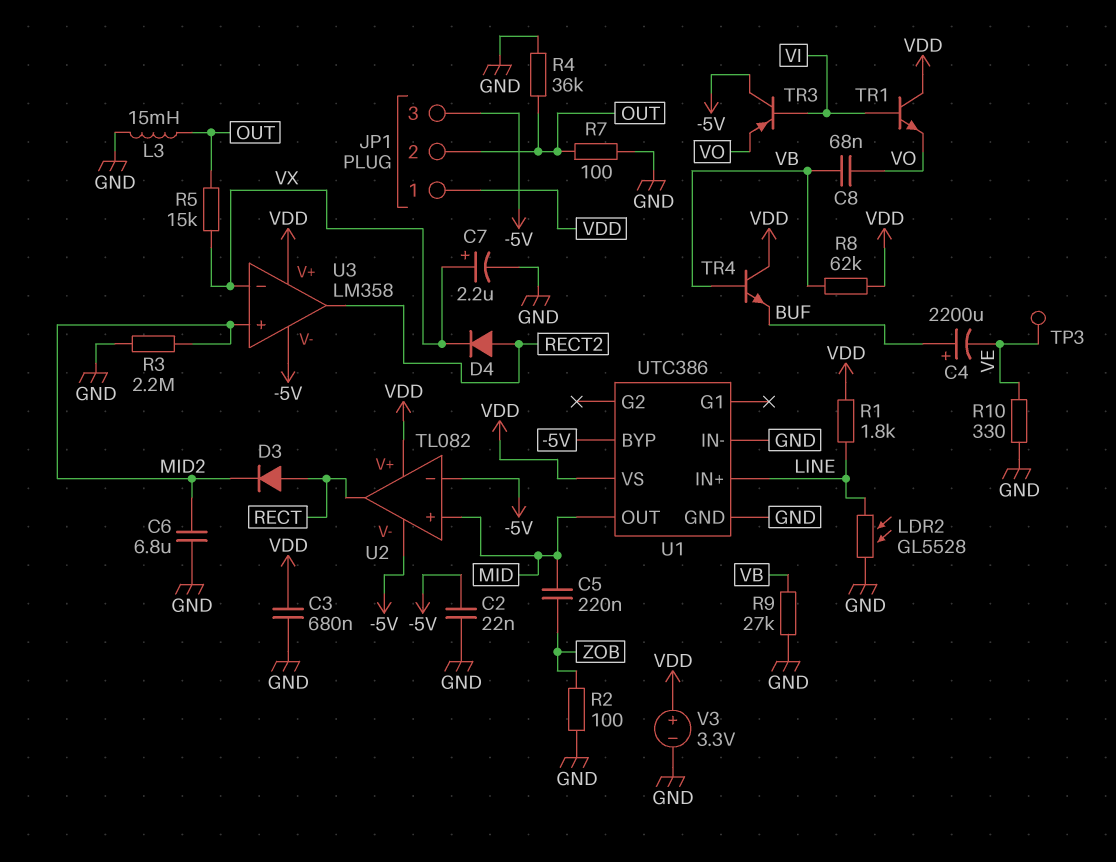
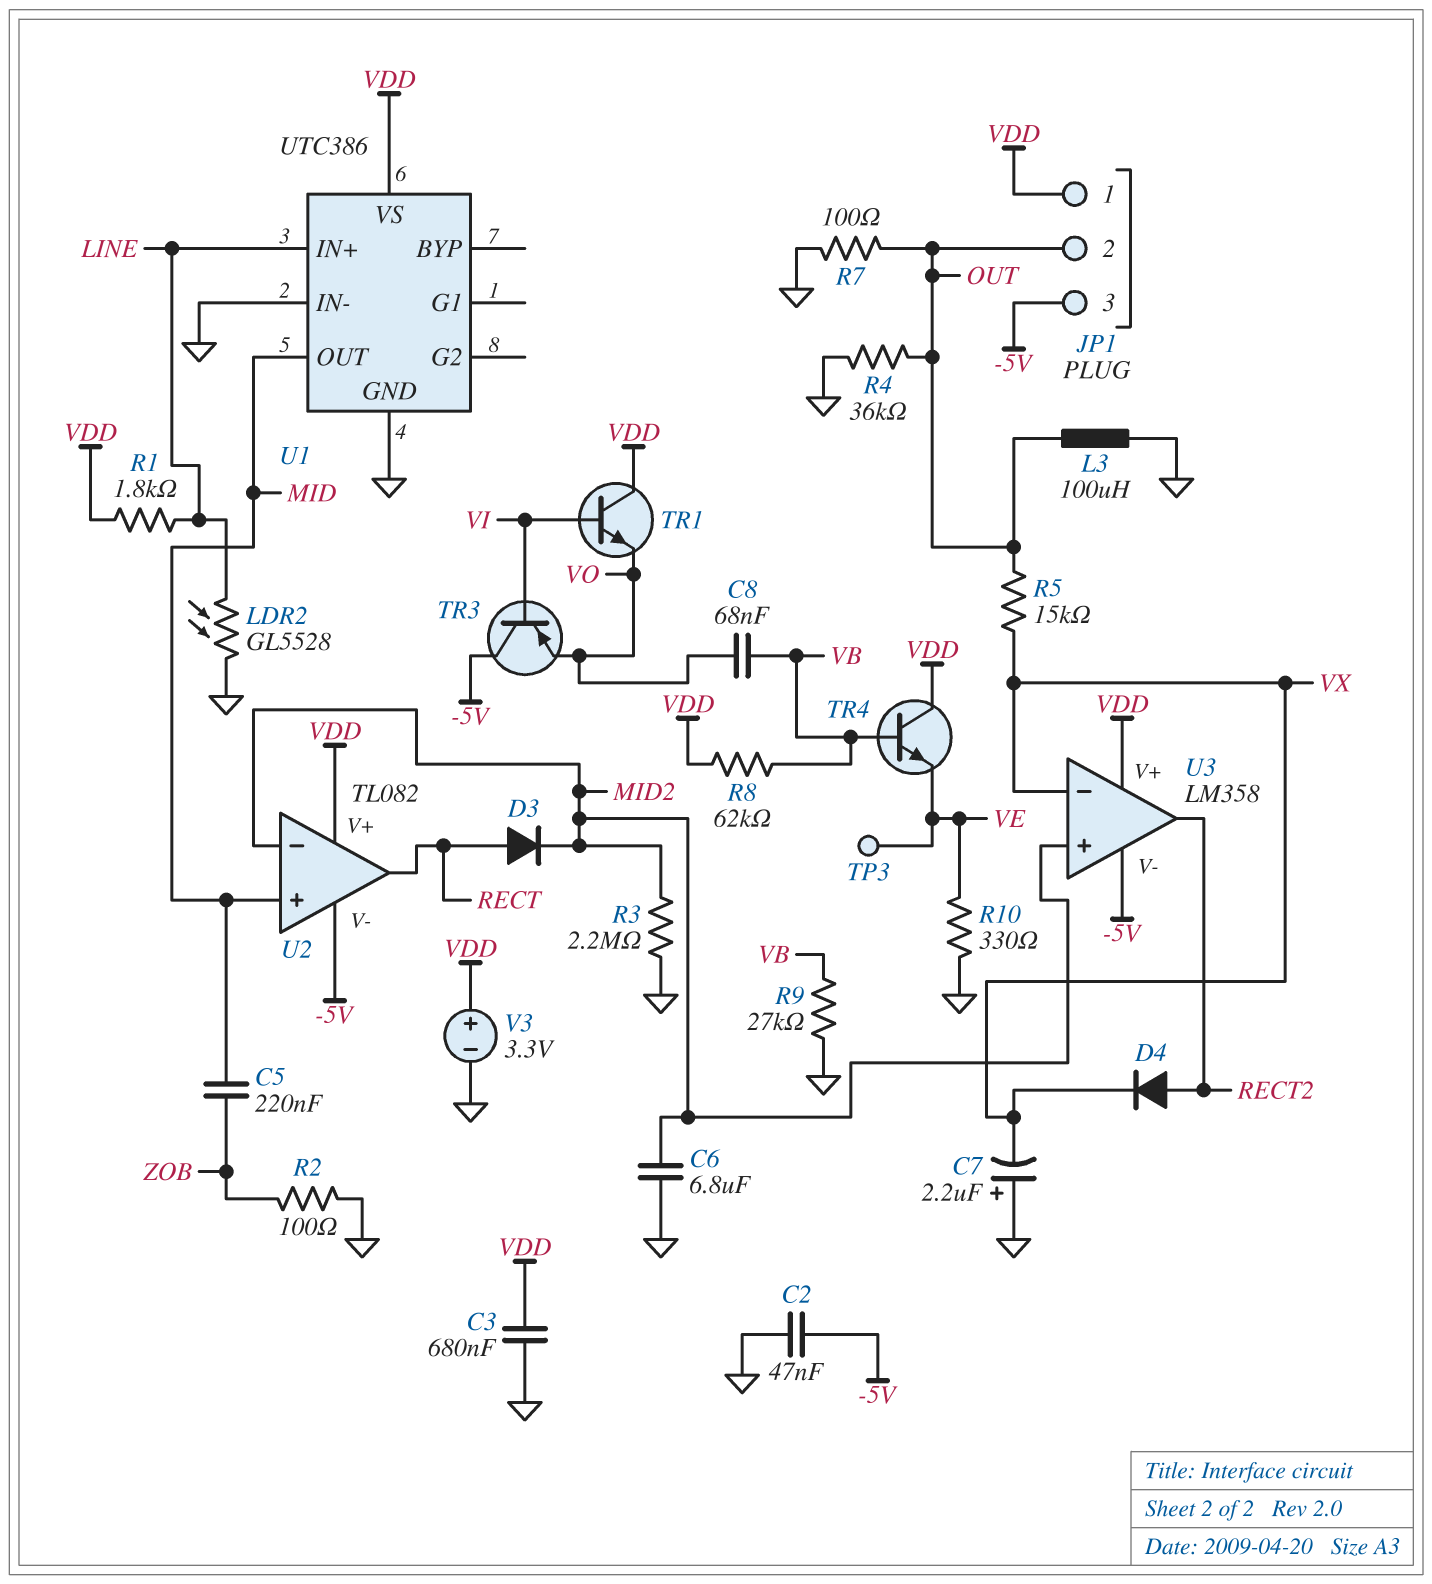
C2: 22nF (-5V, GND) -> 47nF (-5V, GND)
C4: 2200uF (plus BUF, minus VE) -> none
C7: 2.2uF (plus VX, minus GND) -> 2.2uF (plus GND, minus VX)
L3: 15mH (GND, OUT) -> 100uH (GND, OUT)
TR4: NPN (B VB, C VDD, E BUF) -> NPN (B VB, C VDD, E VE)
U1 pin BYP: -5V -> none
U2 pin in-: -5V -> MID2

